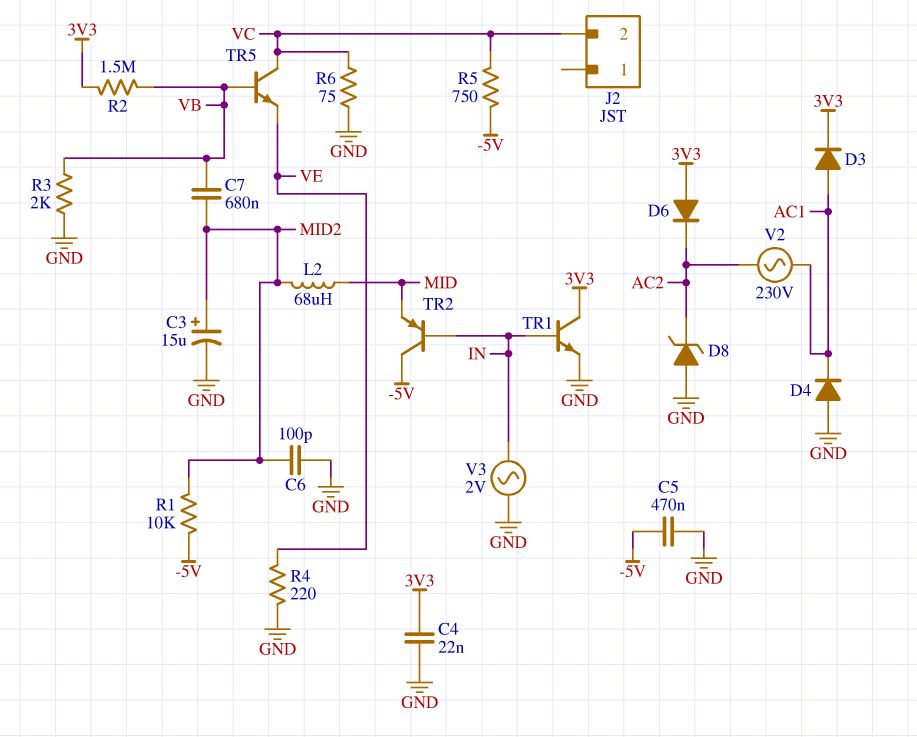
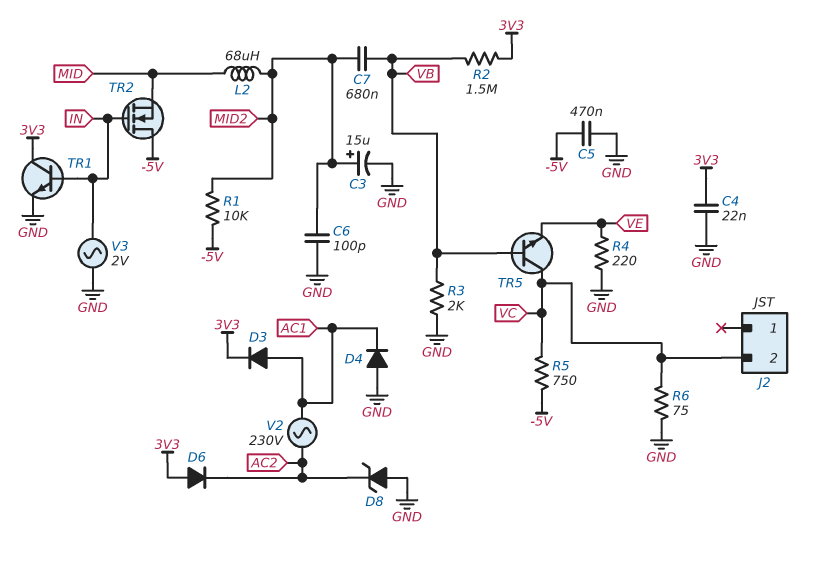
TR2: PNP (B IN, C -5V, E MID) -> NMOS (G IN, D -5V, S MID)

